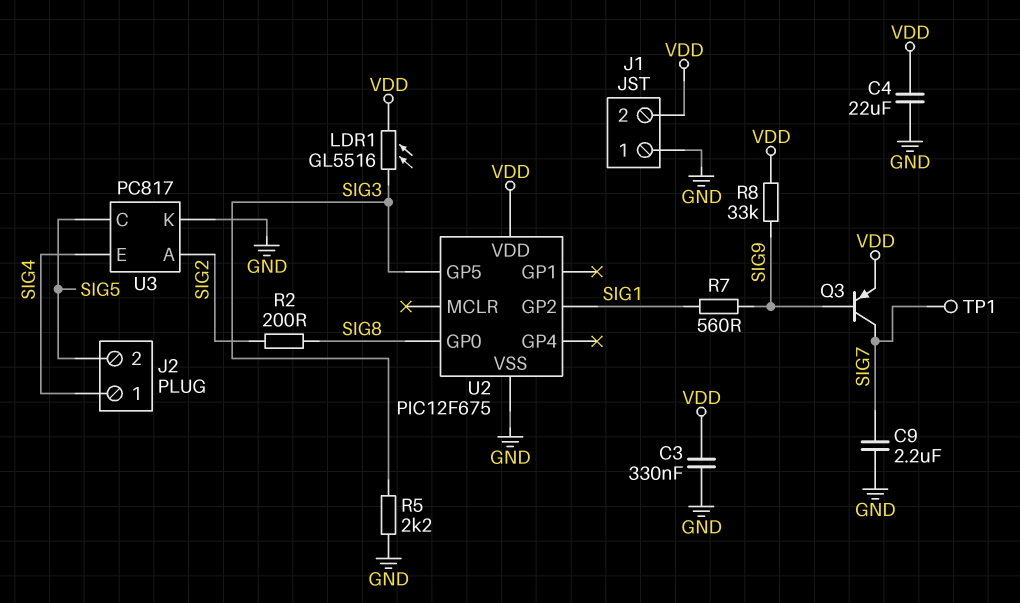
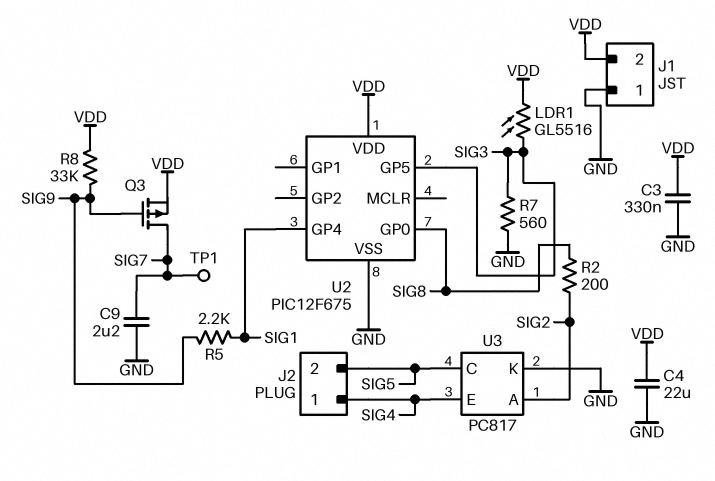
Q3: PNP (B SIG9, C SIG7, E VDD) -> PMOS (G SIG9, D SIG7, S VDD)
R5: 2.2k (GND, SIG3) -> 2.2k (SIG1, SIG9)
R7: 560 (SIG1, SIG9) -> 560 (GND, SIG3)
U2 pin GP2: SIG1 -> none
U2 pin GP4: none -> SIG1

